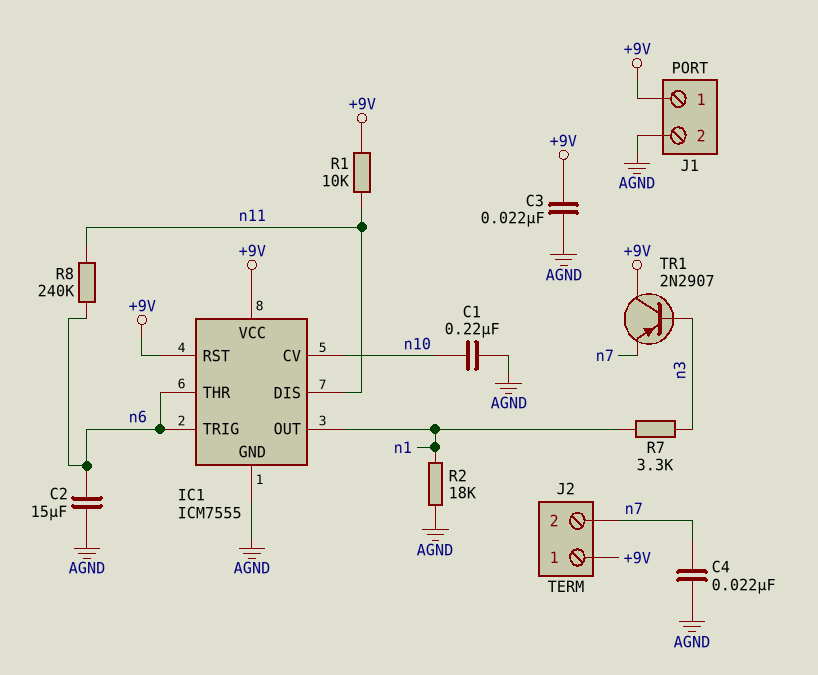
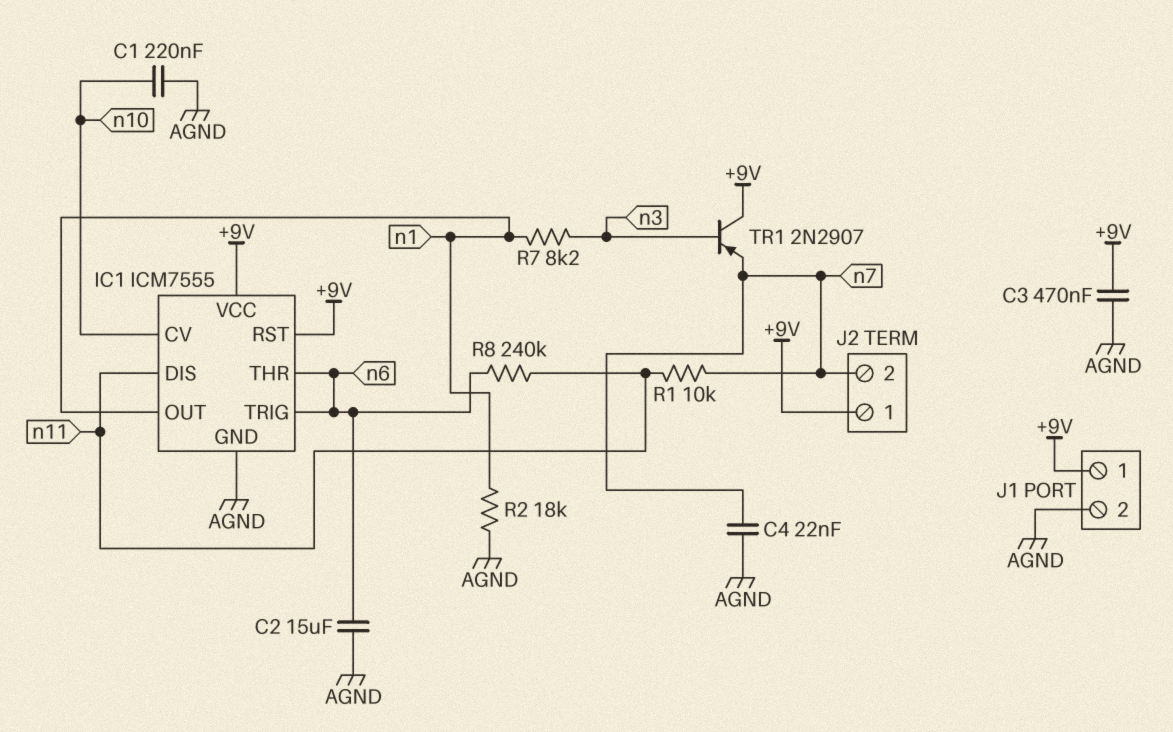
C3: 22nF (+9V, AGND) -> 470nF (+9V, AGND)
R1: 10k (+9V, n11) -> 10k (n7, n11)
R7: 3.3k (n1, n3) -> 8.2k (n1, n3)

